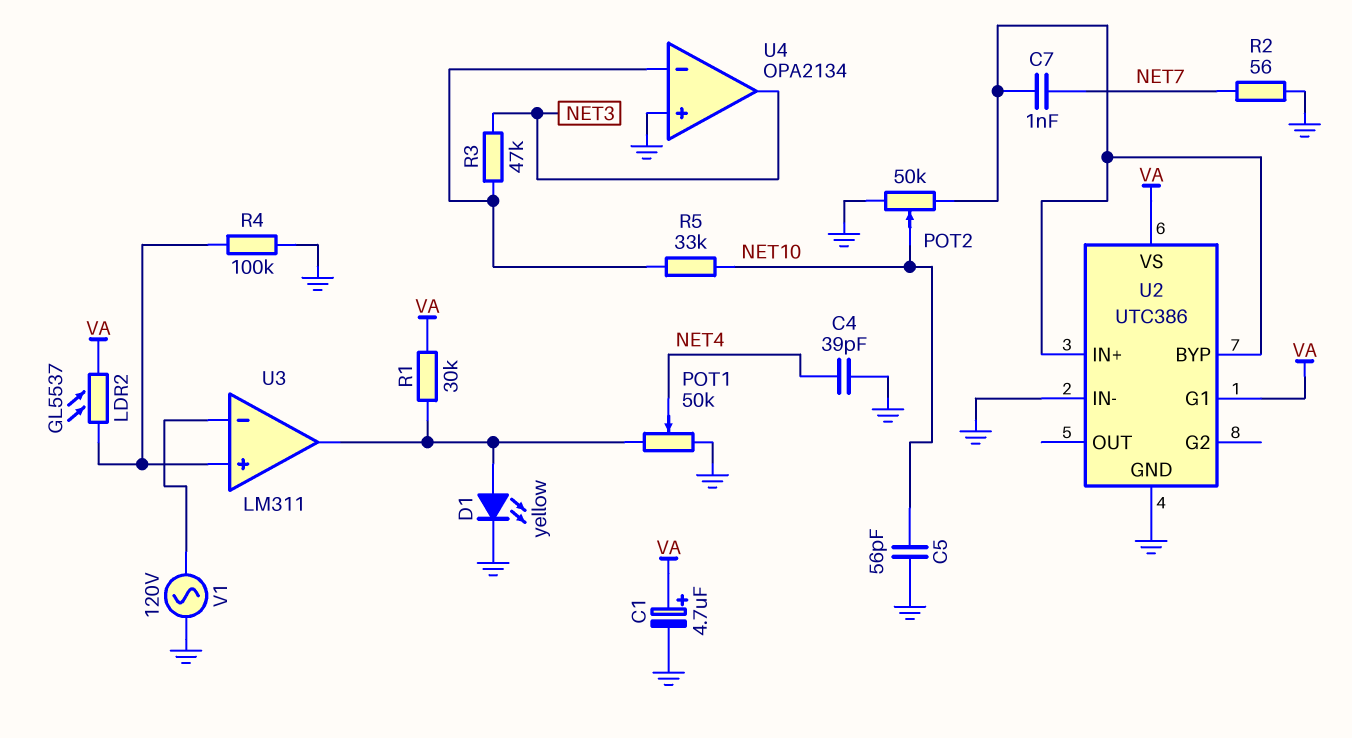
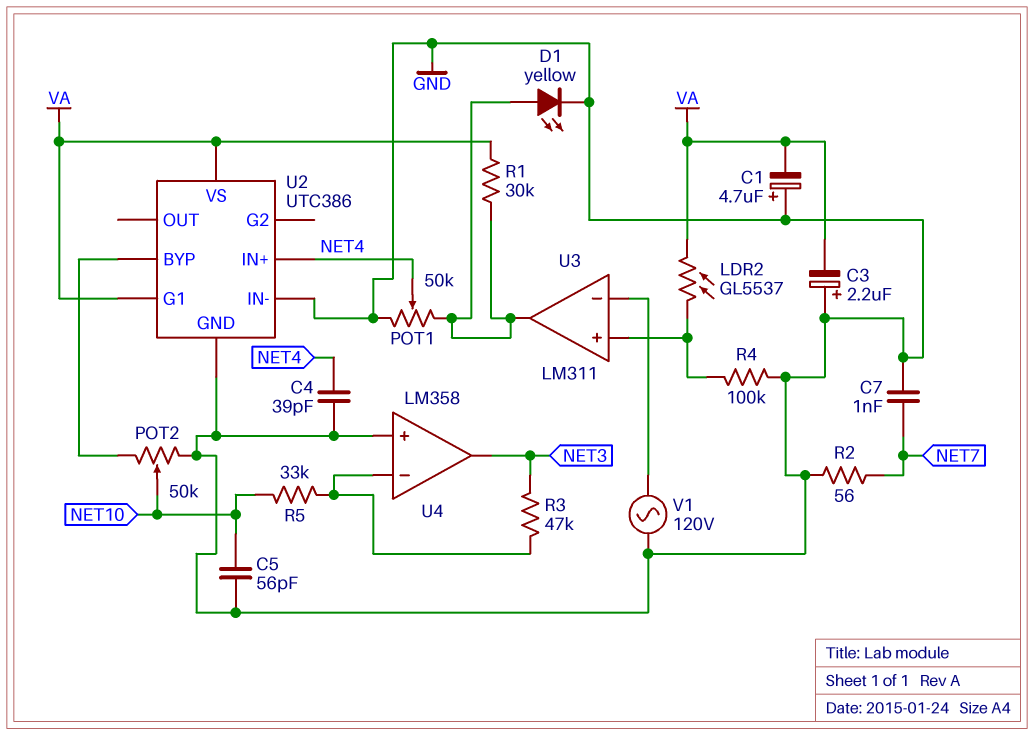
C1: 4.7uF (plus VA, minus GND) -> 4.7uF (plus GND, minus VA)
C3: none -> 2.2uF (plus GND, minus VA)
C7: 1nF (NET7, U2/BYP) -> 1nF (GND, NET7)
U2 pin IN+: U2/BYP -> NET4
U4: OPA2134 -> LM358

